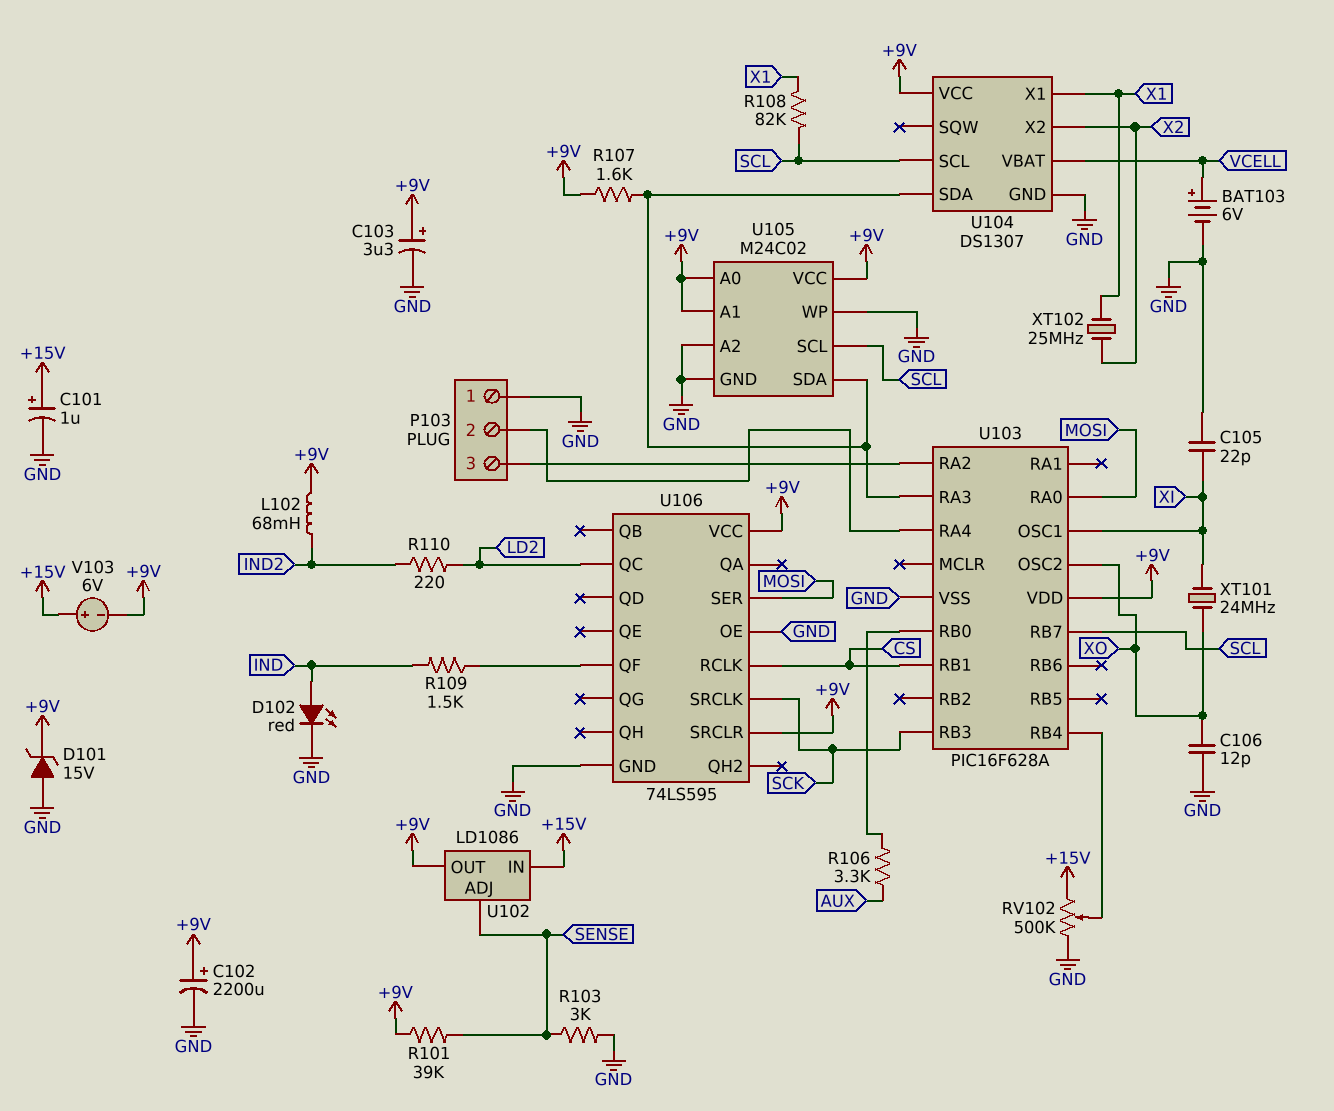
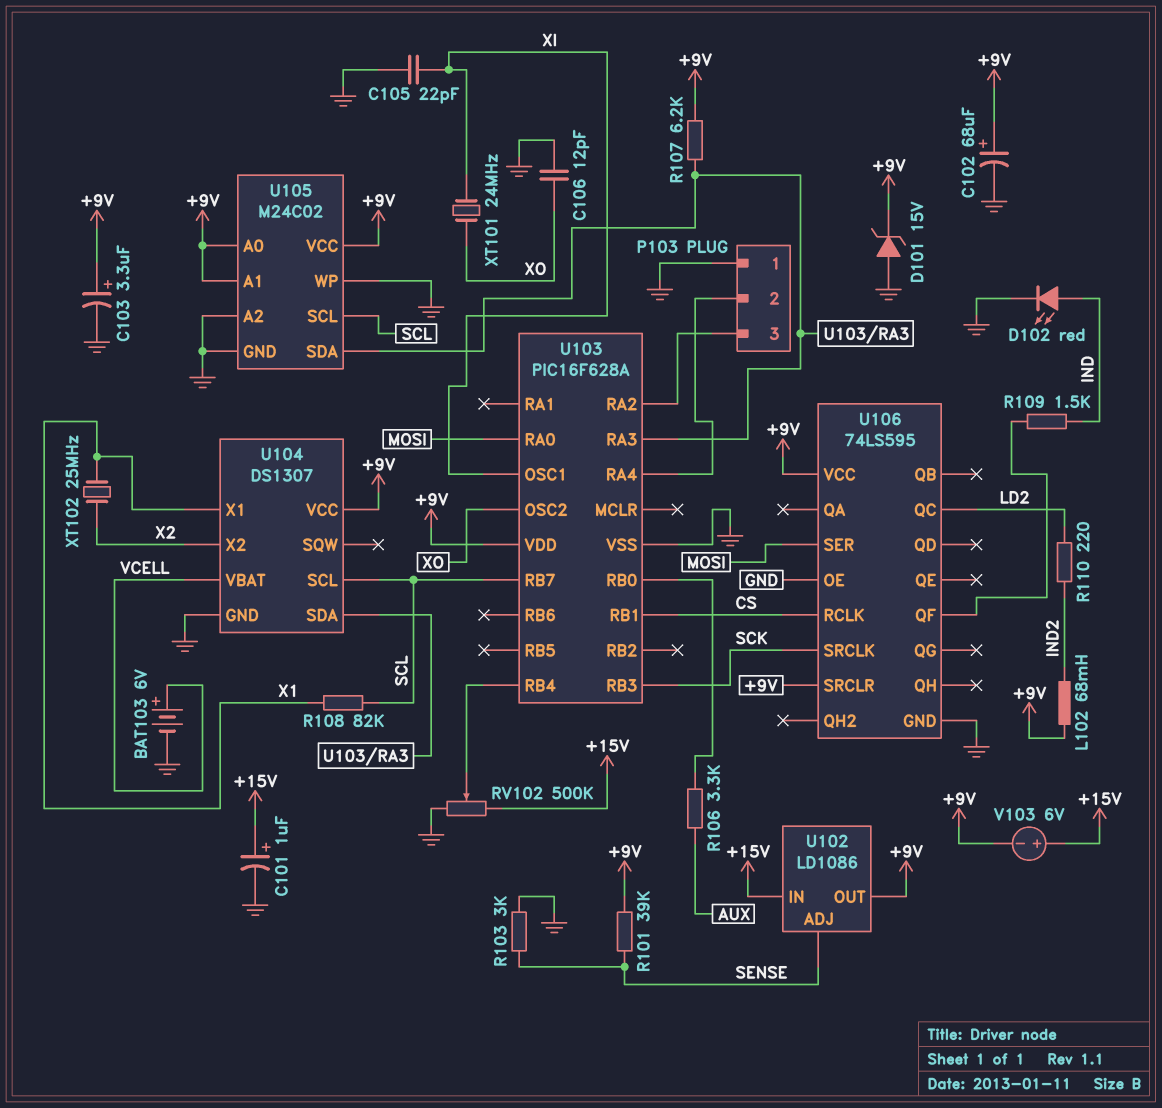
C102: 2200uF (plus +9V, minus GND) -> 68uF (plus +9V, minus GND)
R107: 1.6k (+9V, U103/RA3) -> 6.2k (+9V, U103/RA3)

